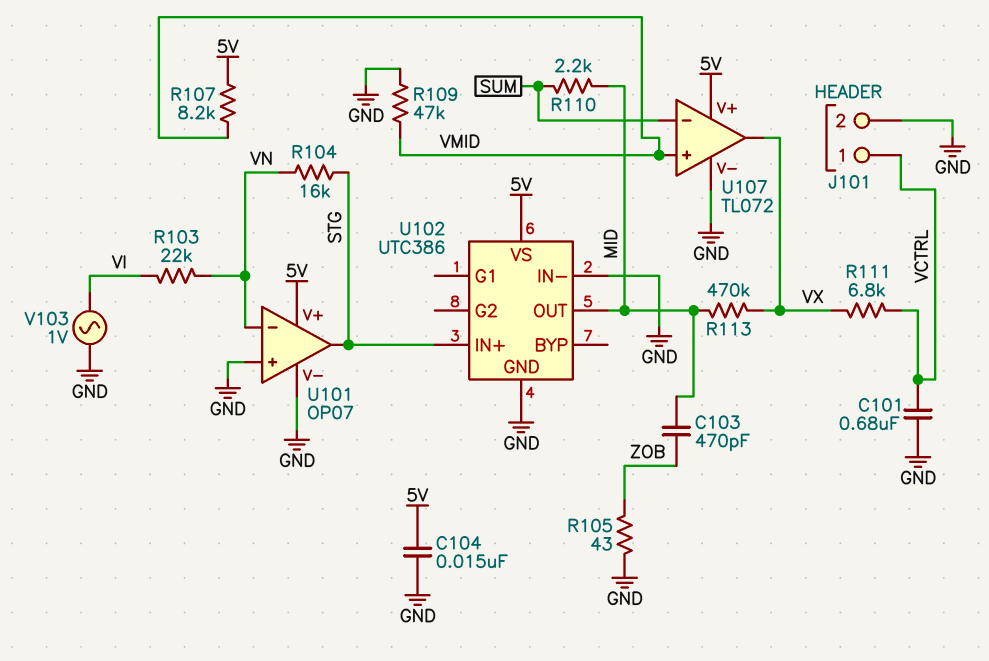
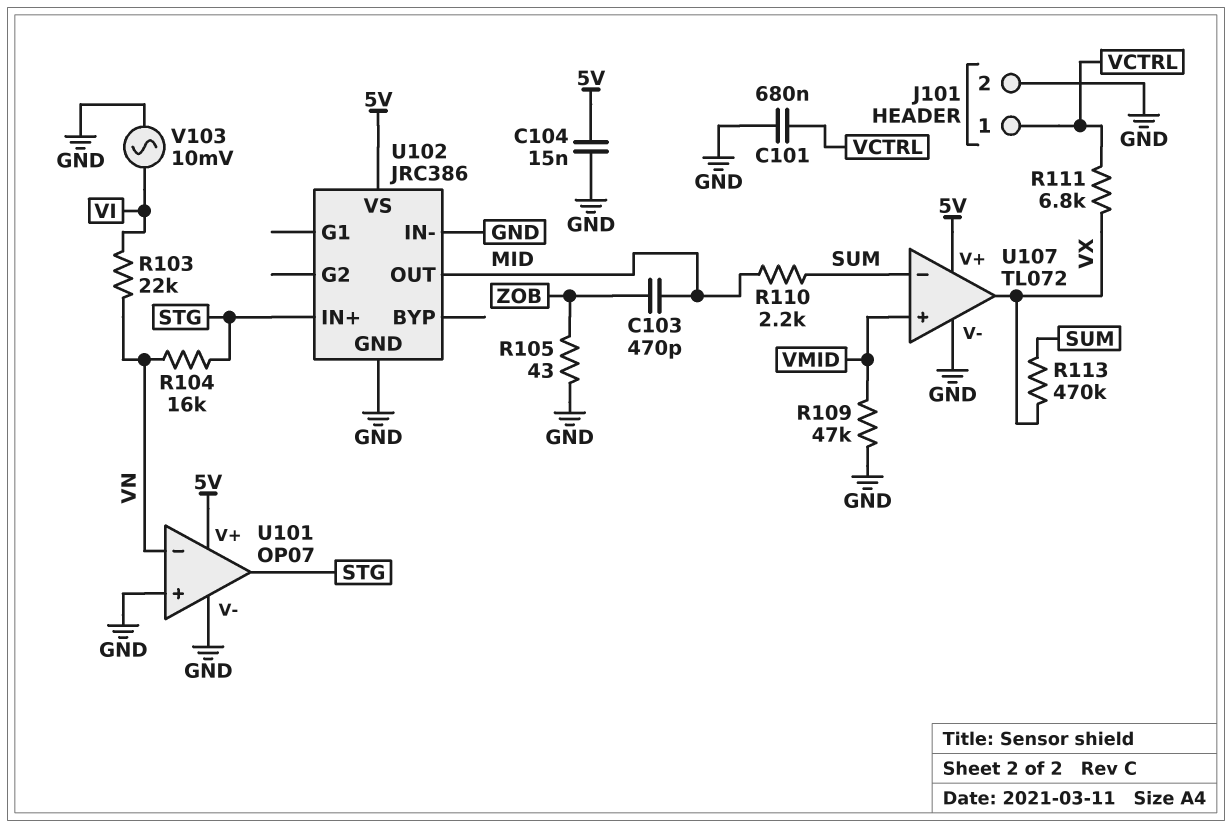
R107: 8.2k (5V, VMID) -> none
R113: 470k (MID, VX) -> 470k (SUM, VX)
U102: UTC386 -> JRC386
V103: AC 1V (GND, VI) -> AC 10mV (GND, VI)

